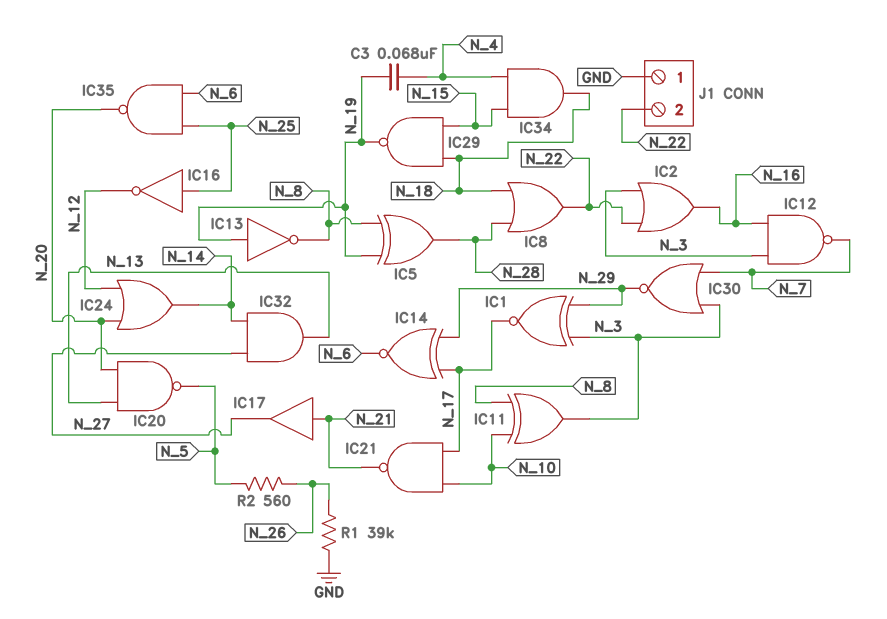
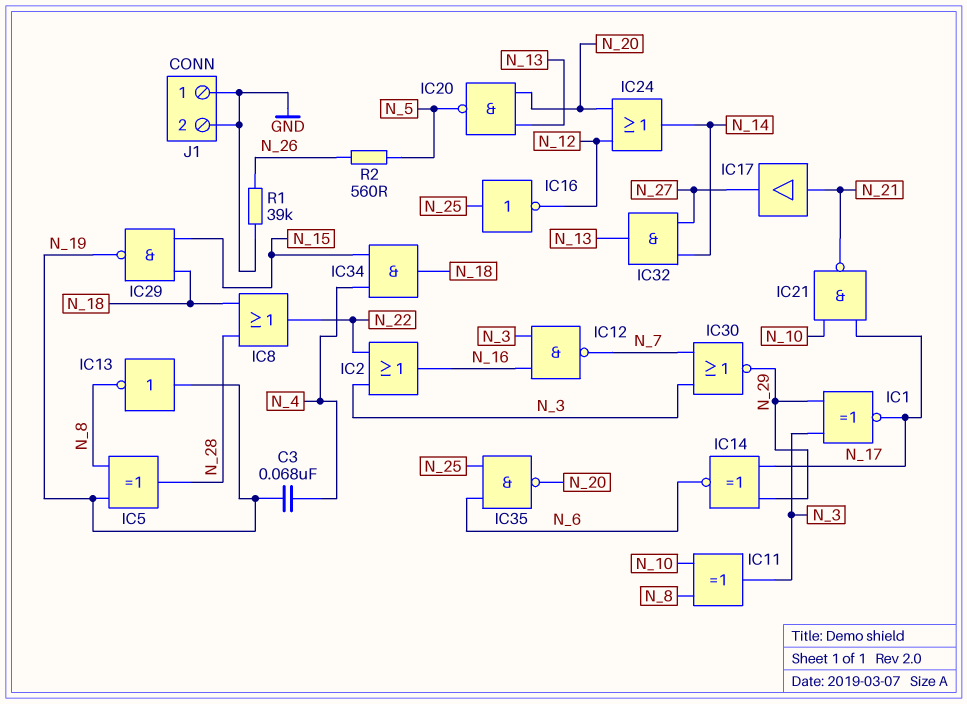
J1 pin 2: N_22 -> GND

